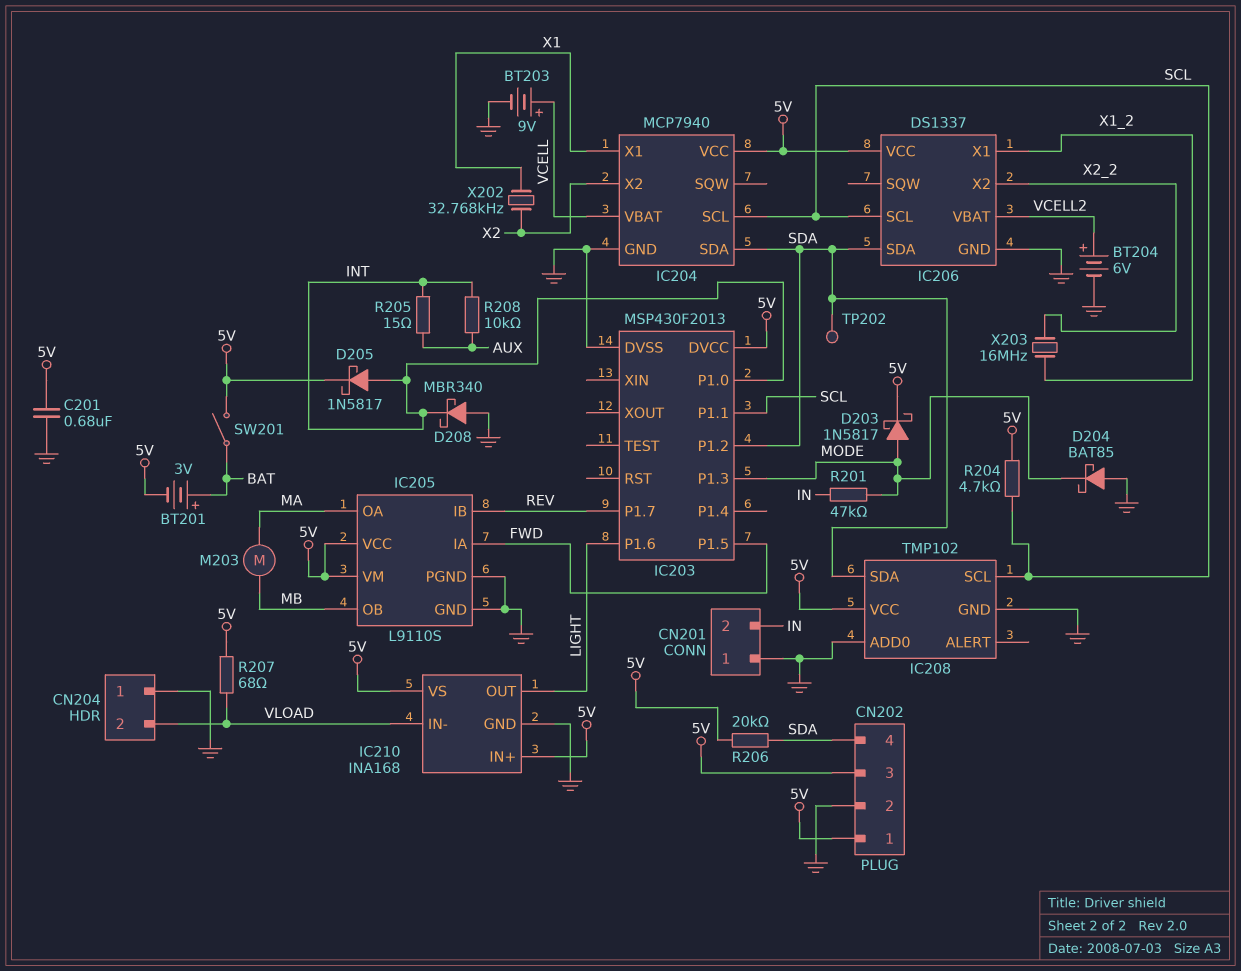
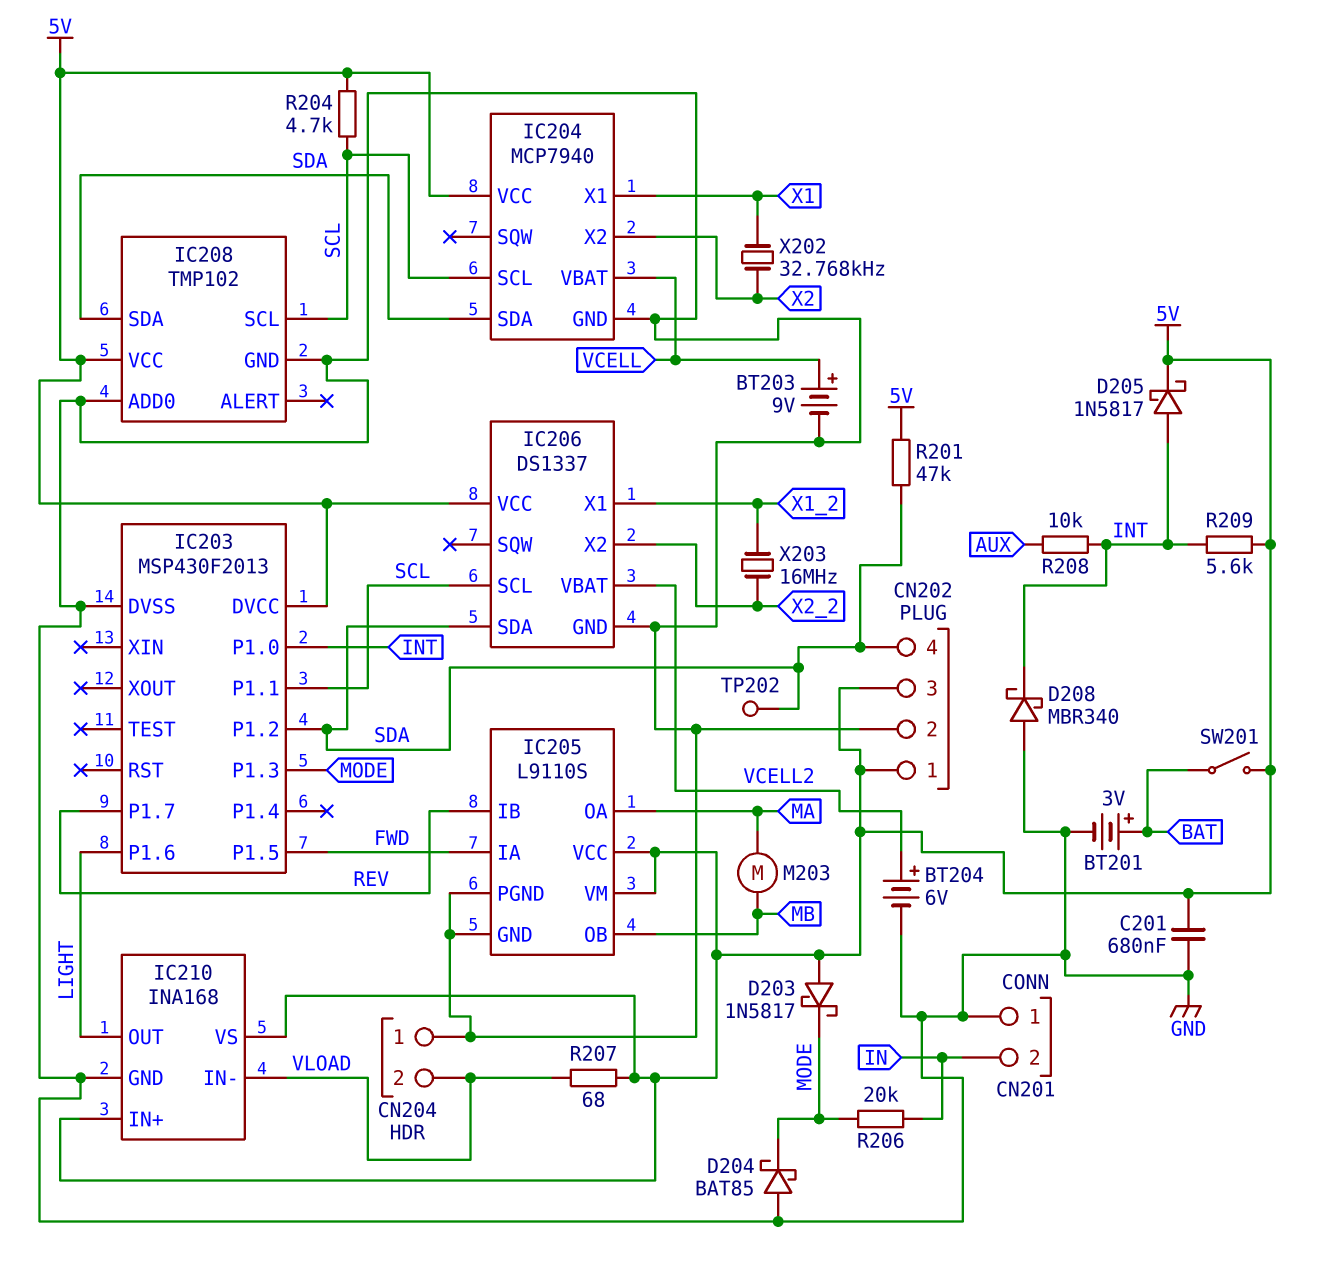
BT201: 3V (plus BAT, minus 5V) -> 3V (plus BAT, minus GND)
D203: schottky 1N5817 (A MODE, K 5V) -> schottky 1N5817 (A 5V, K MODE)
R201: 47k (IN, MODE) -> 47k (5V, SDA)
R205: 15 (AUX, INT) -> none
R206: 20k (5V, SDA) -> 20k (IN, MODE)
R209: none -> 5.6k (5V, INT)

